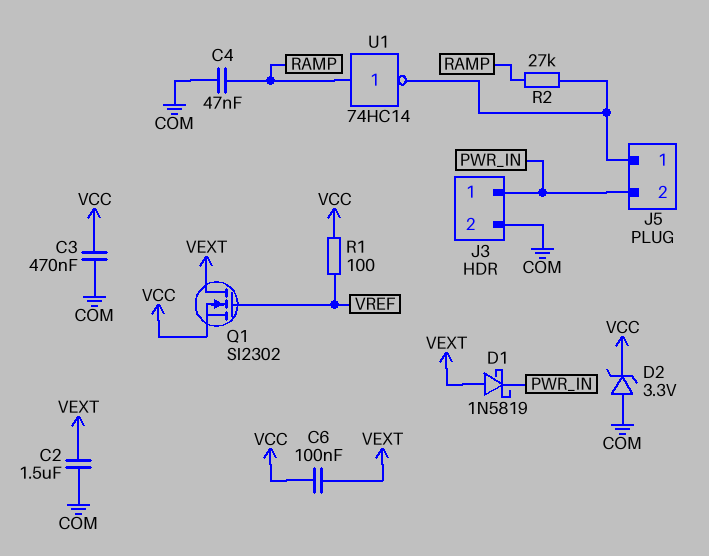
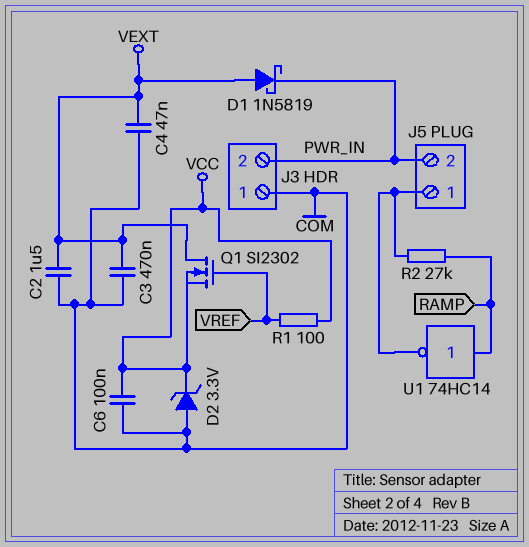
C3: 470nF (COM, VCC) -> 470nF (COM, VEXT)
C4: 47nF (COM, RAMP) -> 47nF (COM, VEXT)
C6: 100nF (VCC, VEXT) -> 100nF (COM, VCC)
J3 pin 1: PWR_IN -> COM
J3 pin 2: COM -> PWR_IN

